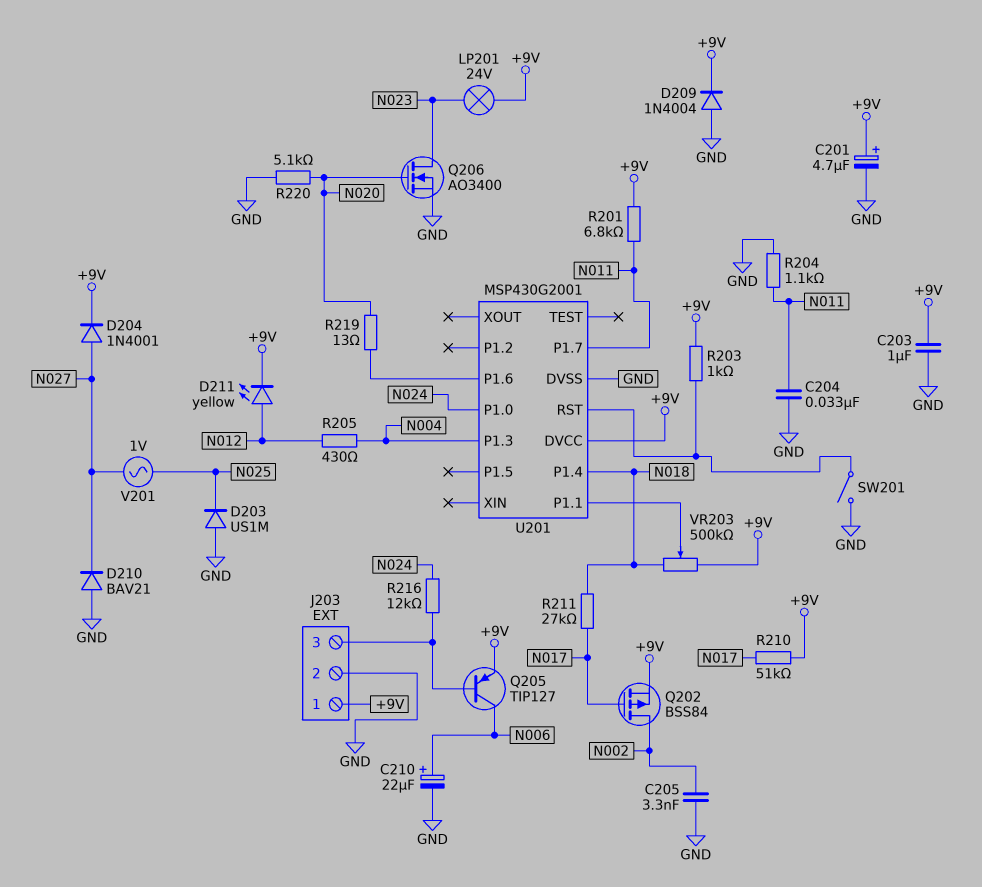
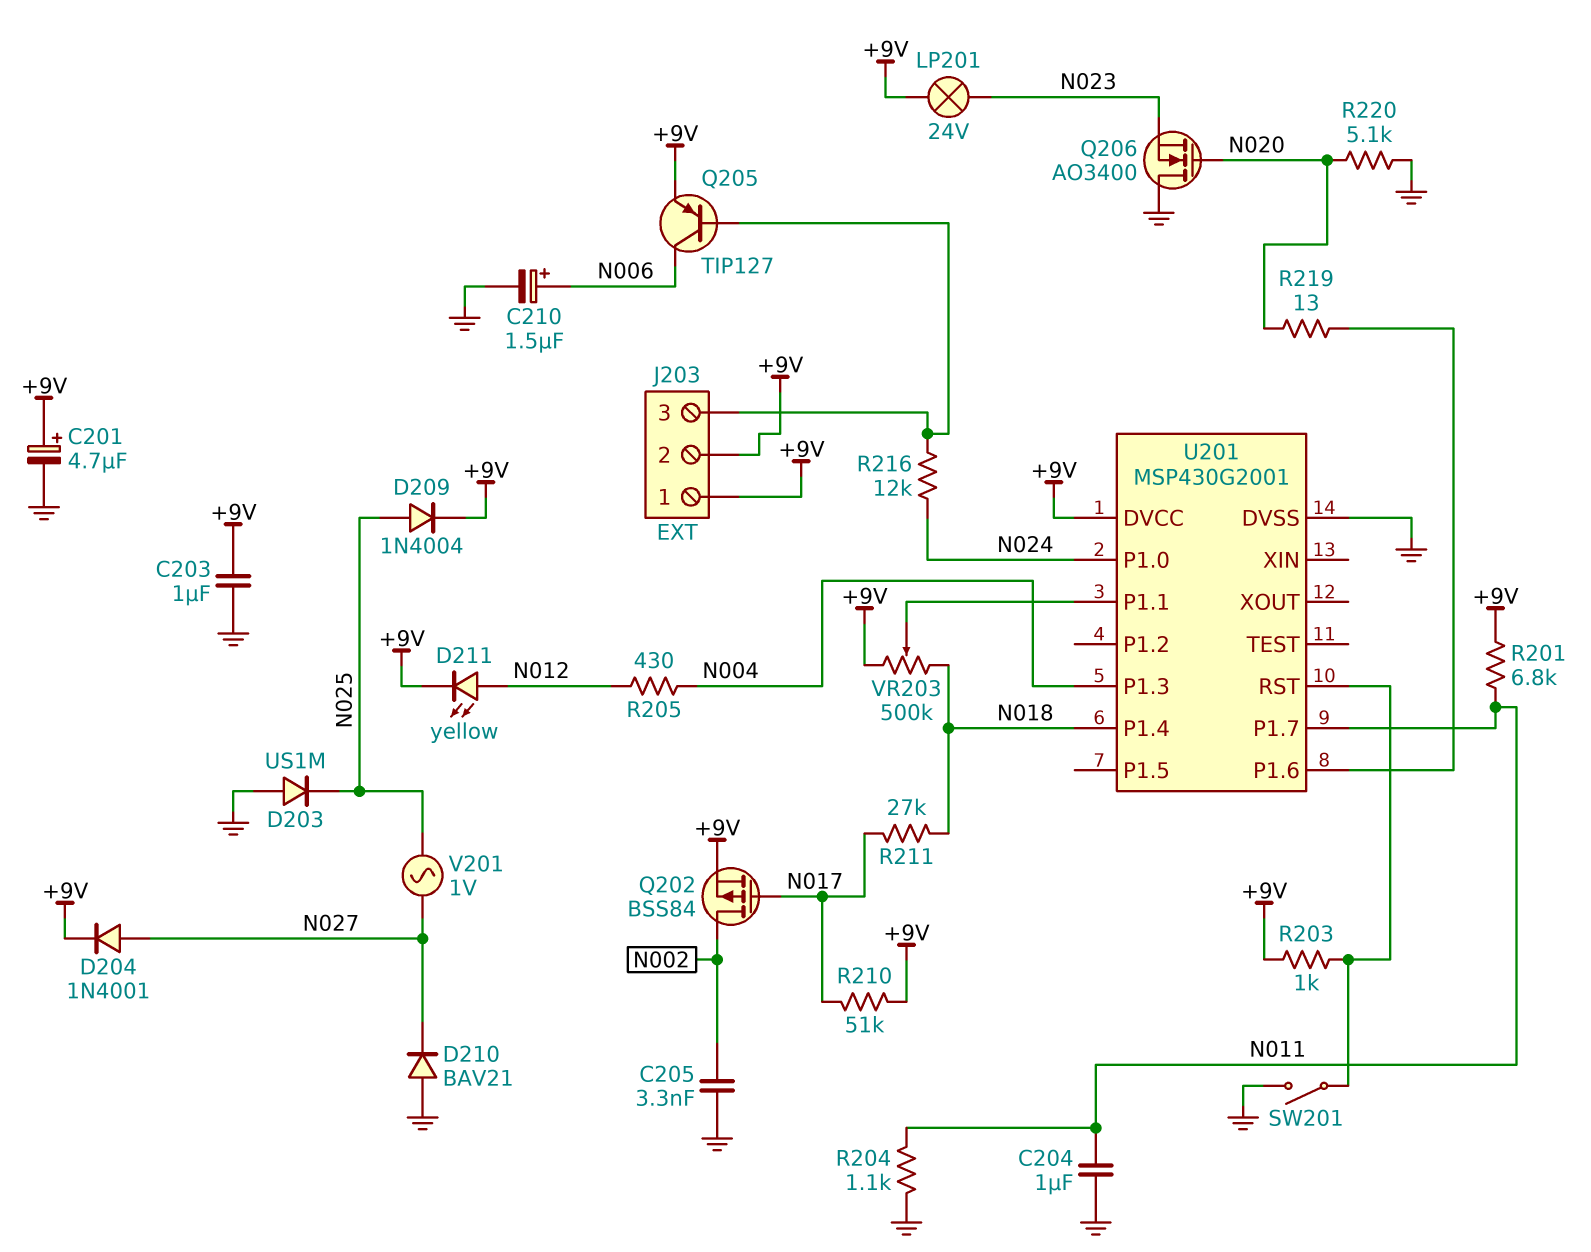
C204: 33nF (GND, N011) -> 1uF (GND, N011)
C210: 22uF (plus N006, minus GND) -> 1.5uF (plus N006, minus GND)
D209: diode 1N4004 (A GND, K +9V) -> diode 1N4004 (A N025, K +9V)
J203 pin 2: GND -> +9V
Q206: NMOS AO3400 (G N020, D N023, S GND) -> NMOS AO3400 (G N020, D GND, S N023)

